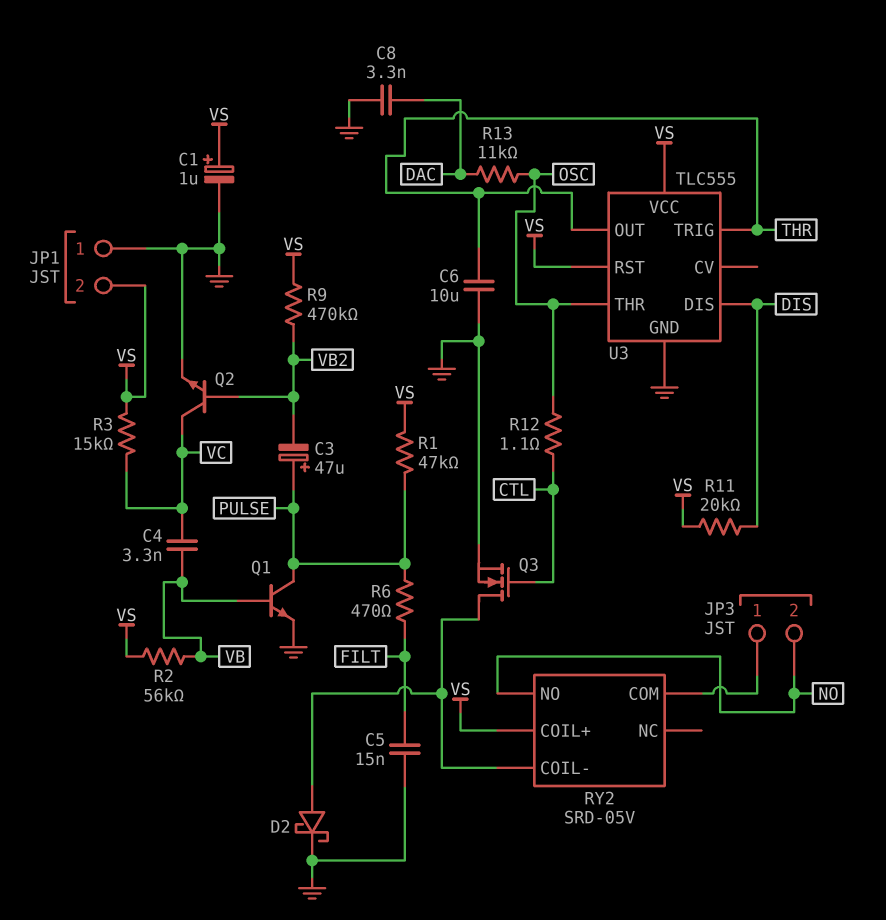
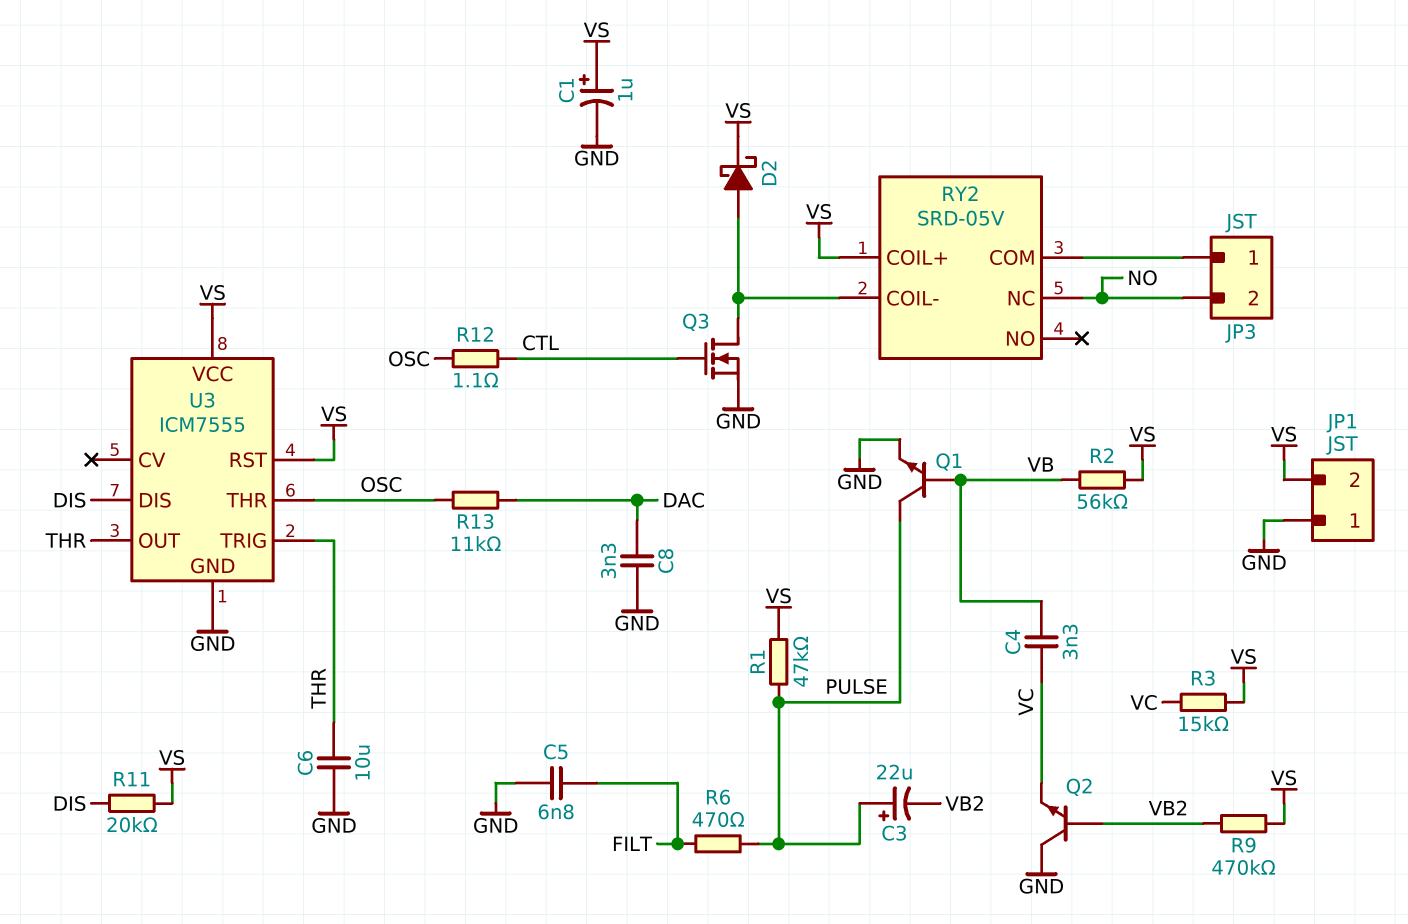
C3: 47uF (plus PULSE, minus VB2) -> 22uF (plus PULSE, minus VB2)
C5: 15nF (FILT, GND) -> 6.8nF (FILT, GND)
D2: schottky (A RY2/COIL-, K GND) -> schottky (A RY2/COIL-, K VS)
Q2: NPN (B VB2, C VC, E GND) -> NPN (B VB2, C GND, E VC)
RY2 pin NC: none -> NO
RY2 pin NO: NO -> none
U3: TLC555 -> ICM7555

